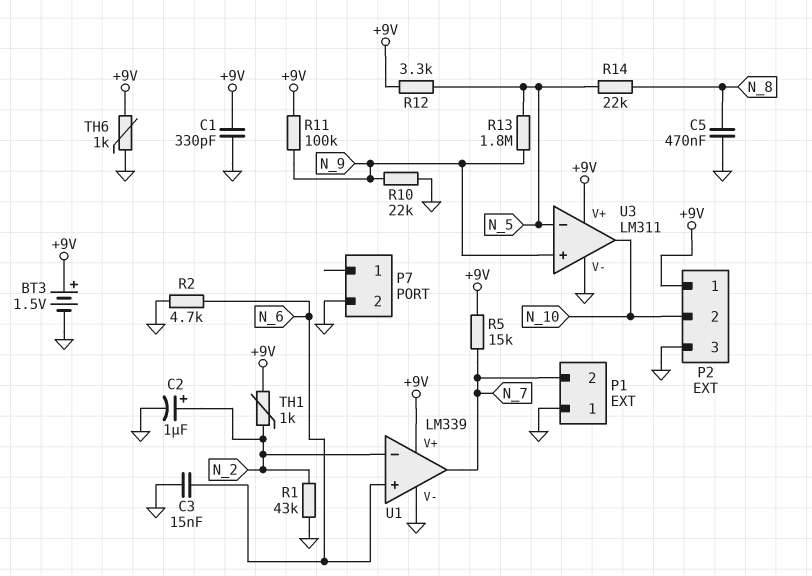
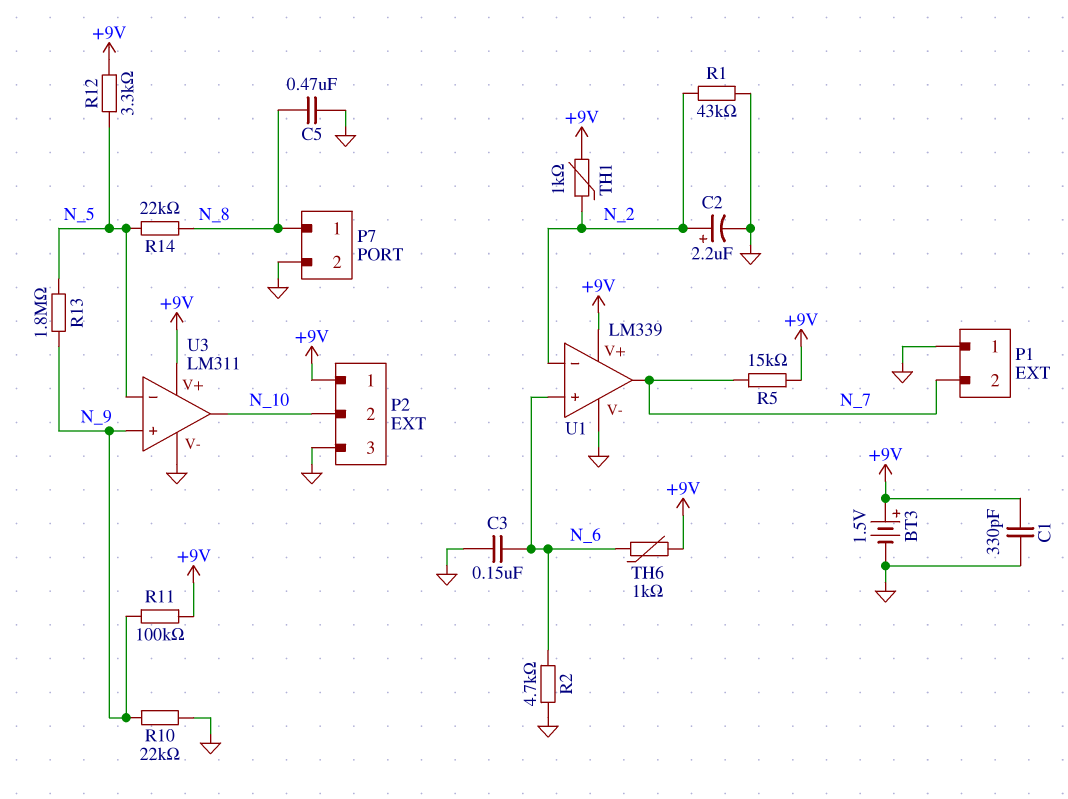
C2: 1uF (plus N_2, minus GND) -> 2.2uF (plus N_2, minus GND)
C3: 15nF (GND, N_6) -> 150nF (GND, N_6)
P7 pin 1: none -> N_8
TH6: 1k (+9V, GND) -> 1k (+9V, N_6)

